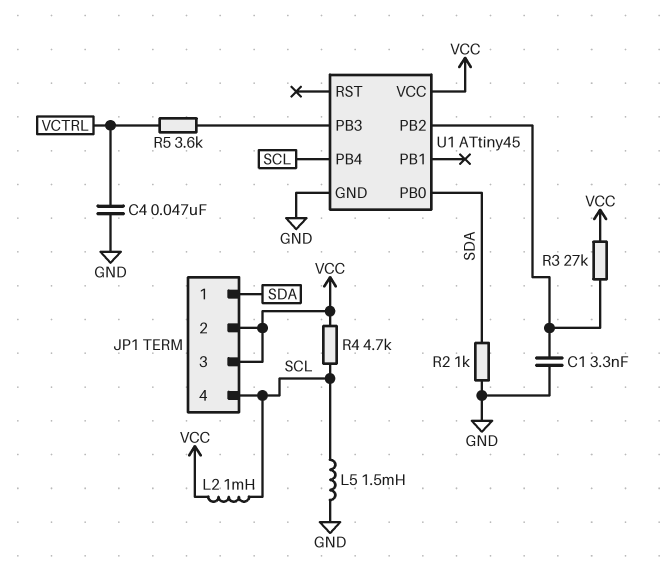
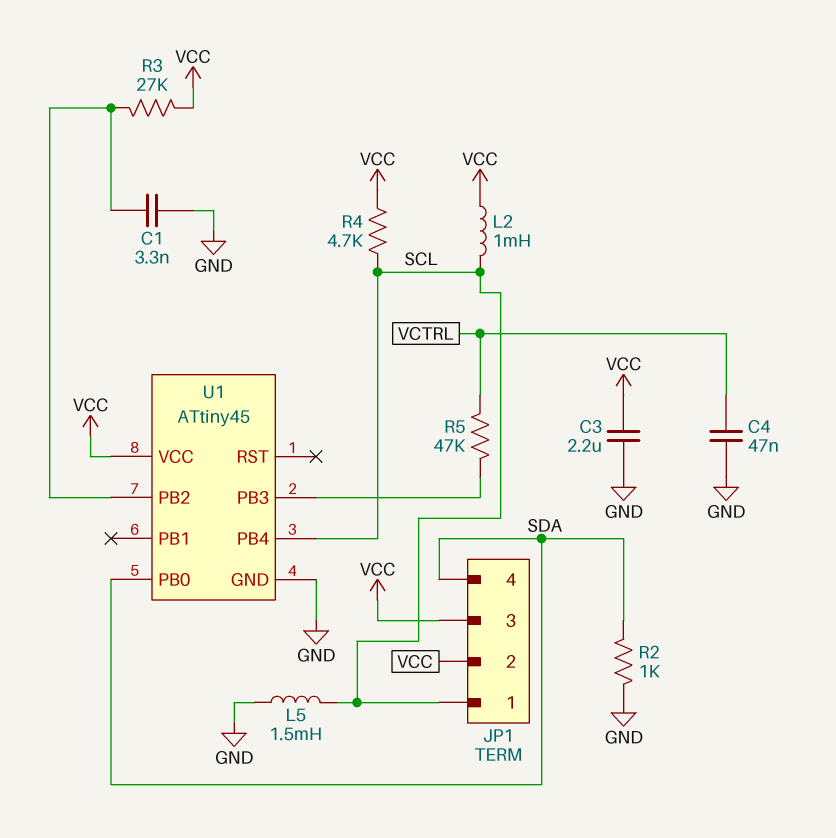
C3: none -> 2.2uF (GND, VCC)
JP1 pin 1: SDA -> SCL
JP1 pin 4: SCL -> SDA
R5: 3.6k (U1/PB3, VCTRL) -> 47k (U1/PB3, VCTRL)

